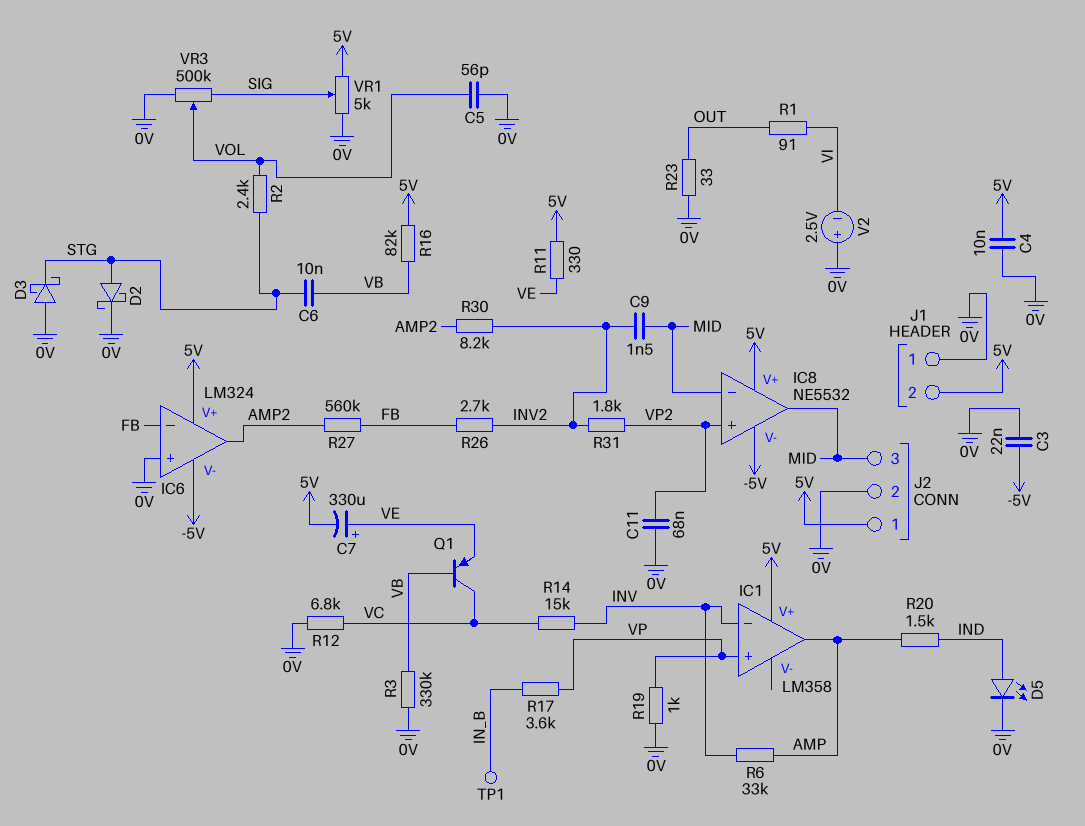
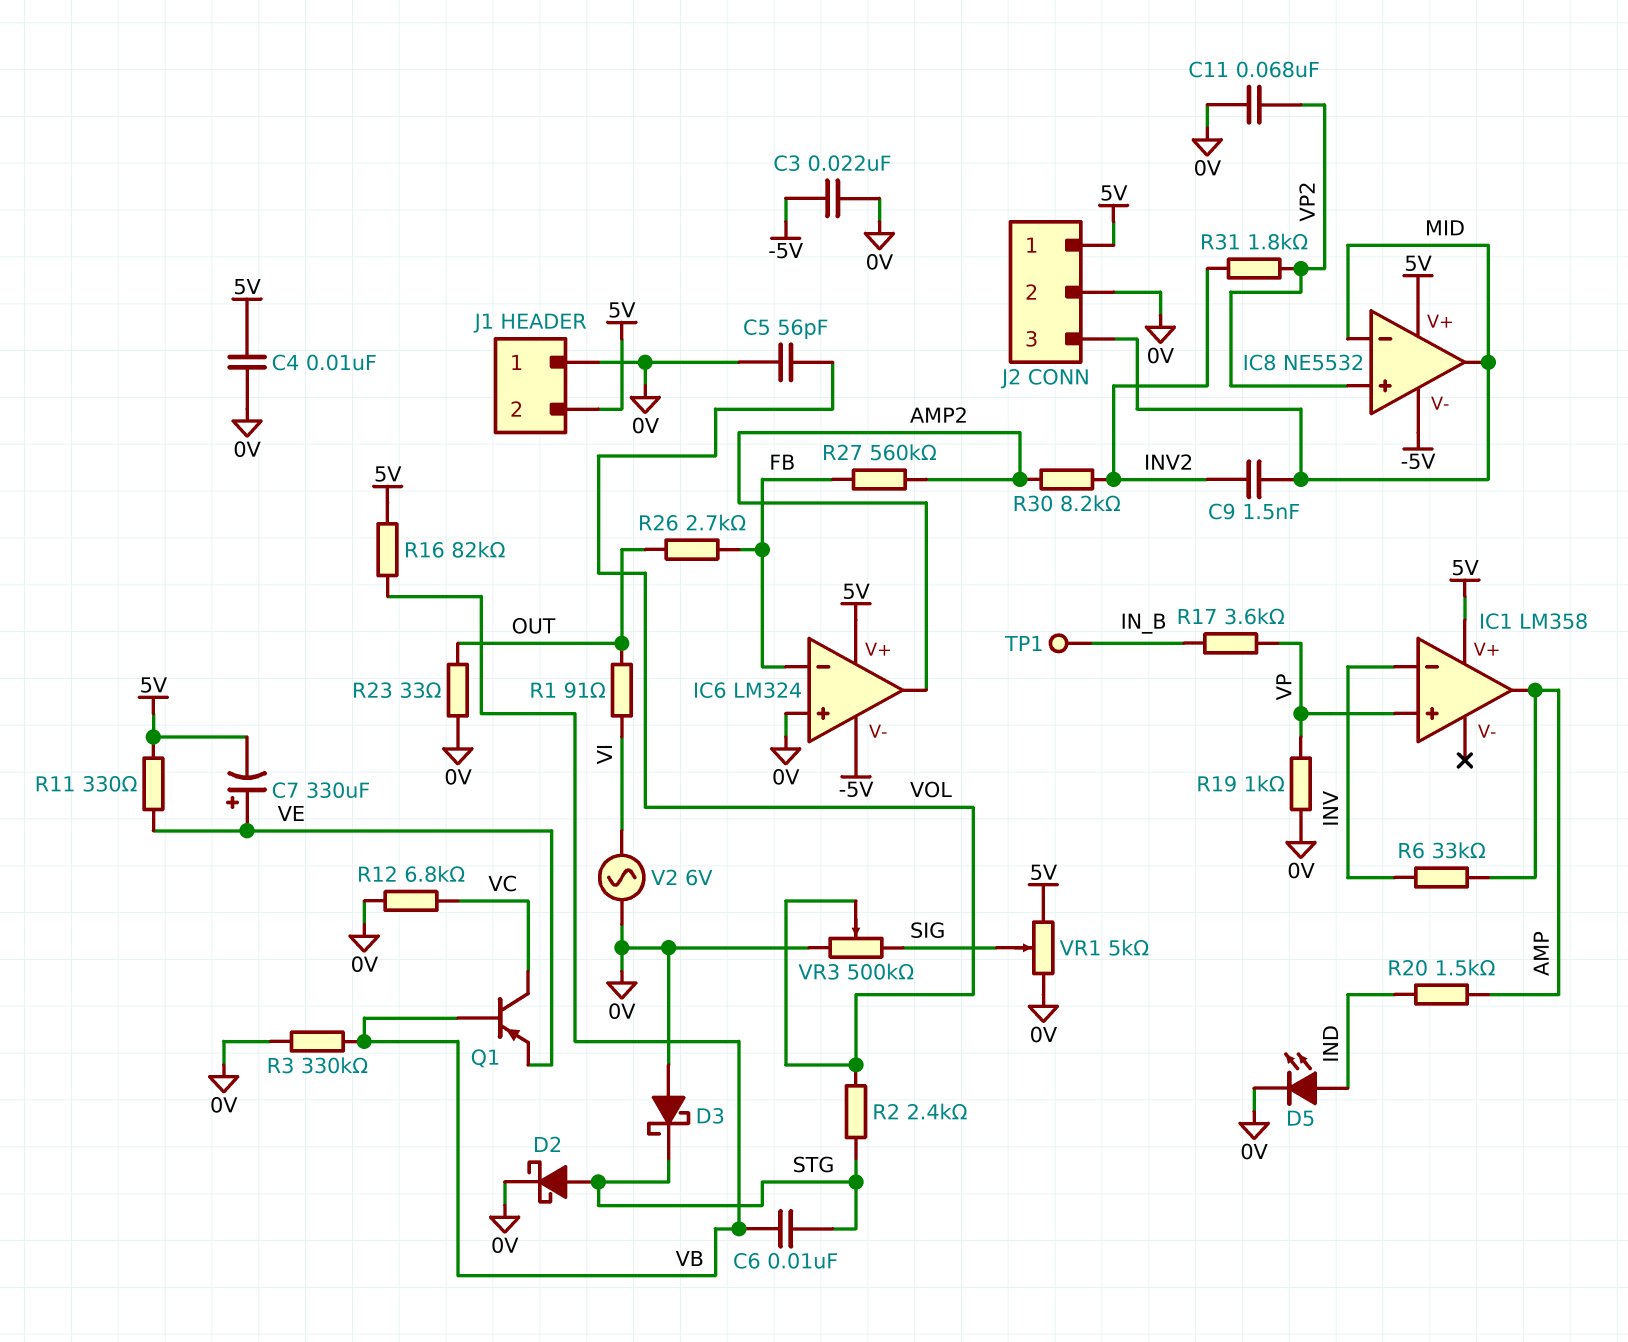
R14: 15k (INV, VC) -> none
R26: 2.7k (FB, INV2) -> 2.7k (FB, OUT)
V2: 2.5V (plus 0V, minus VI) -> AC 6V (0V, VI)

